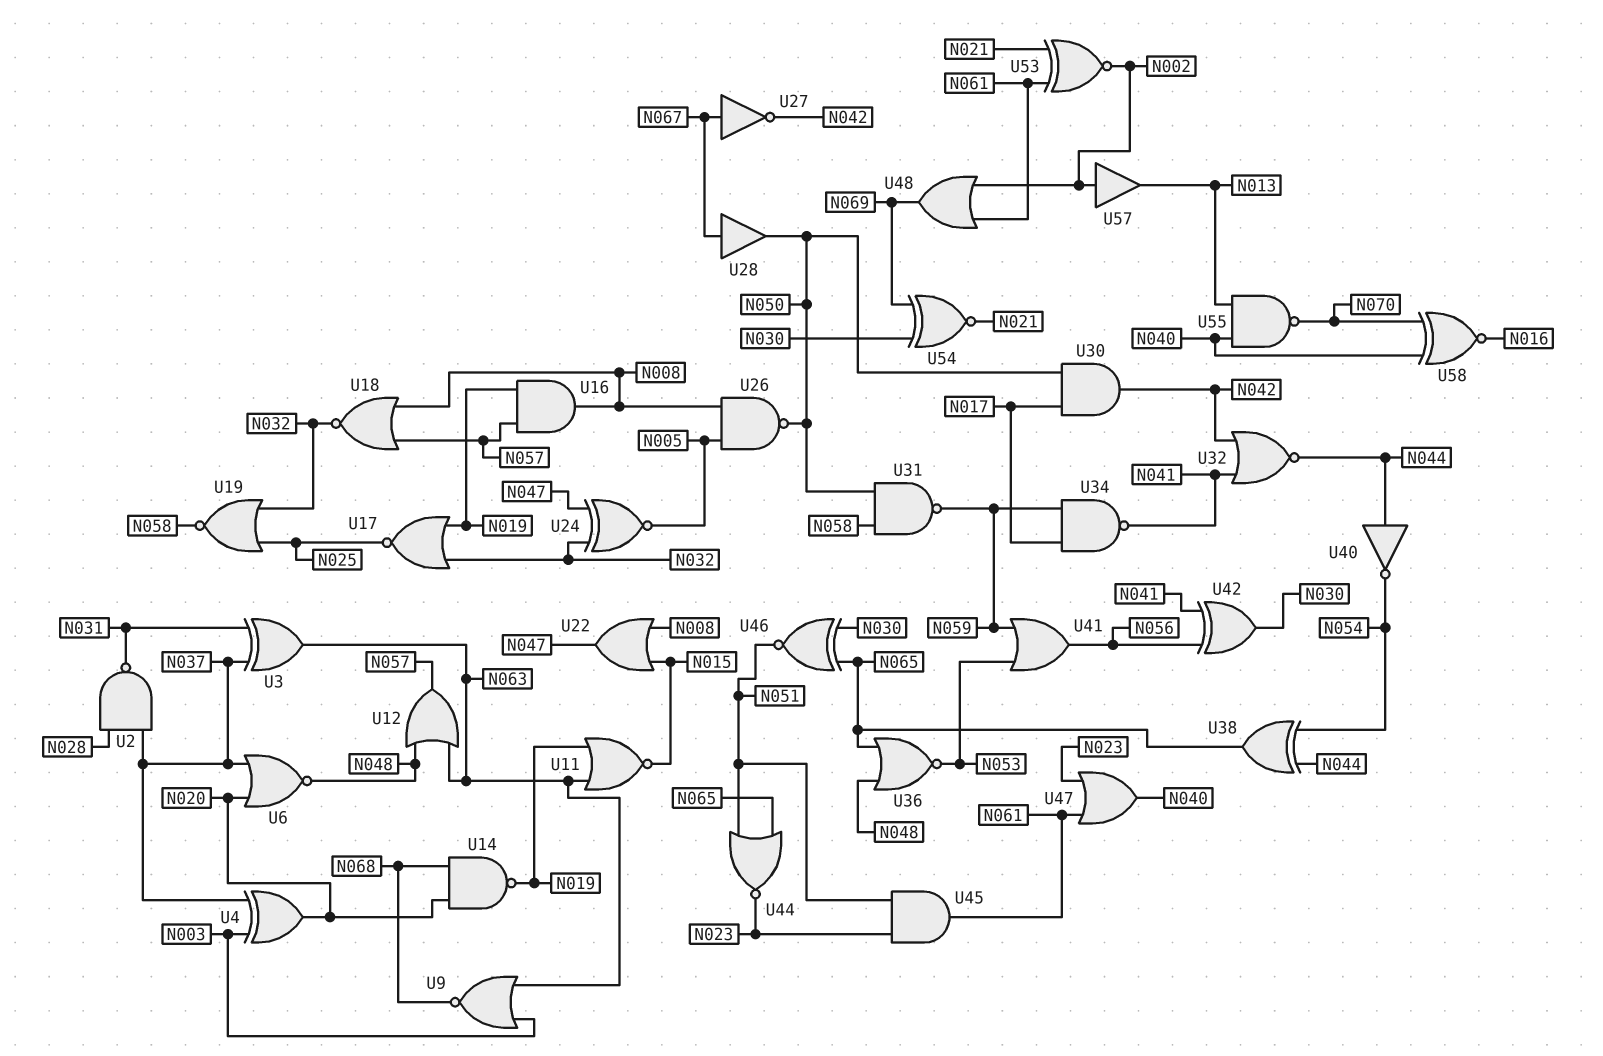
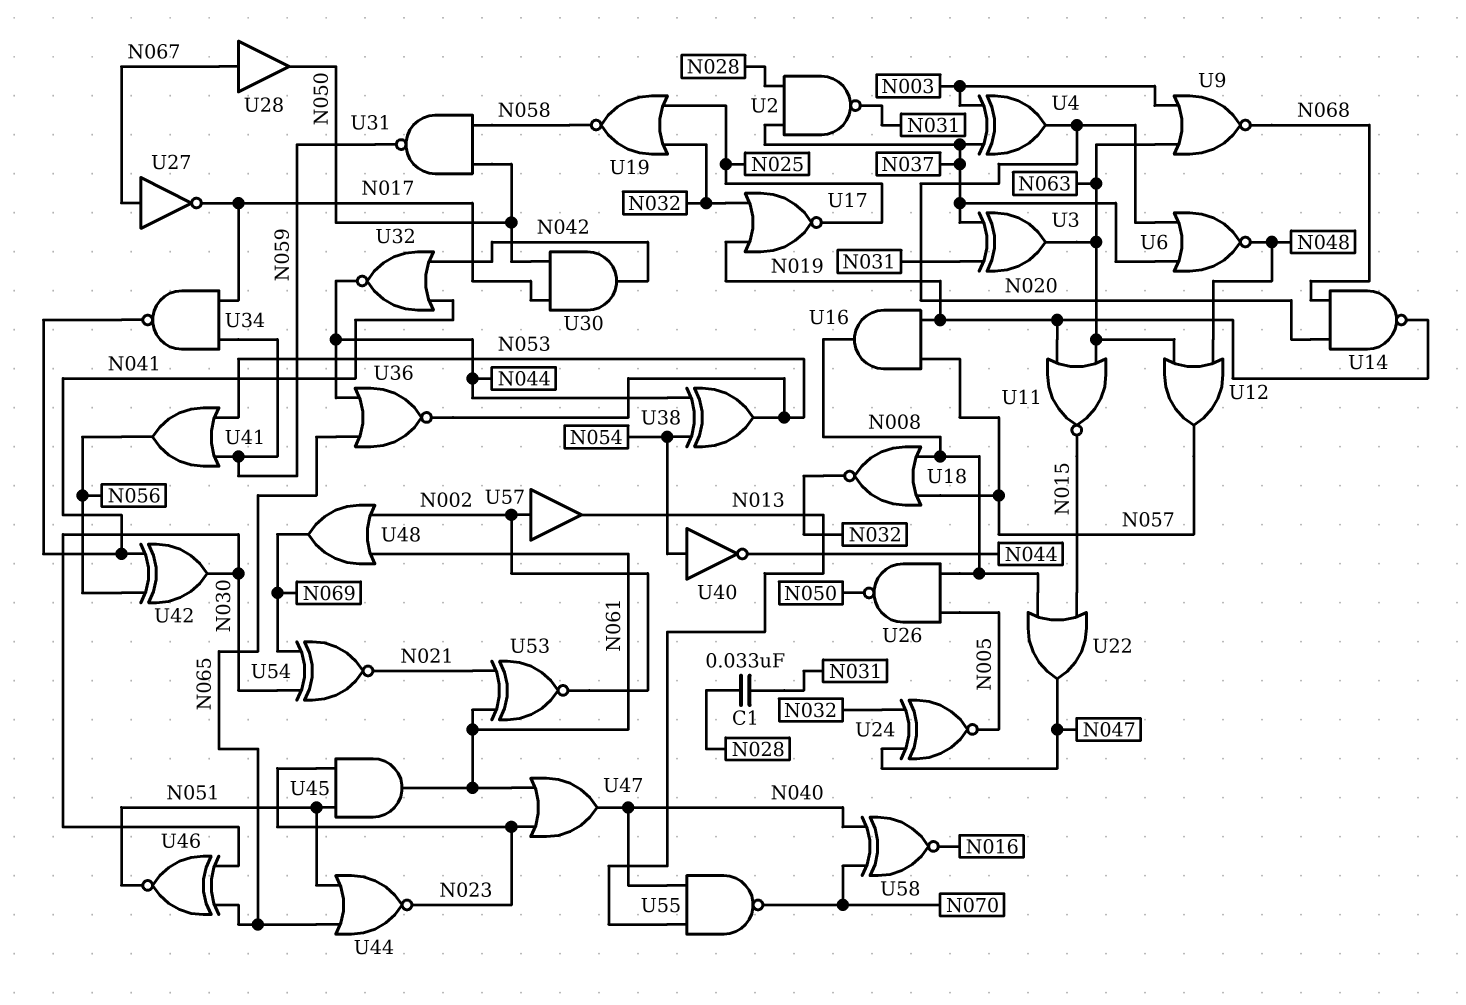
C1: none -> 33nF (N028, N031)
U27: NOT (in N067, out N042) -> NOT (in N067, out N017)
U36: NOR (in N048, in N065, out N053) -> NOR (in N044, in N065, out N053)
U38: XOR (in N044, in N054, out N065) -> XOR (in N044, in N054, out N053)
U40: NOT (in N044, out N054) -> NOT (in N054, out N044)

